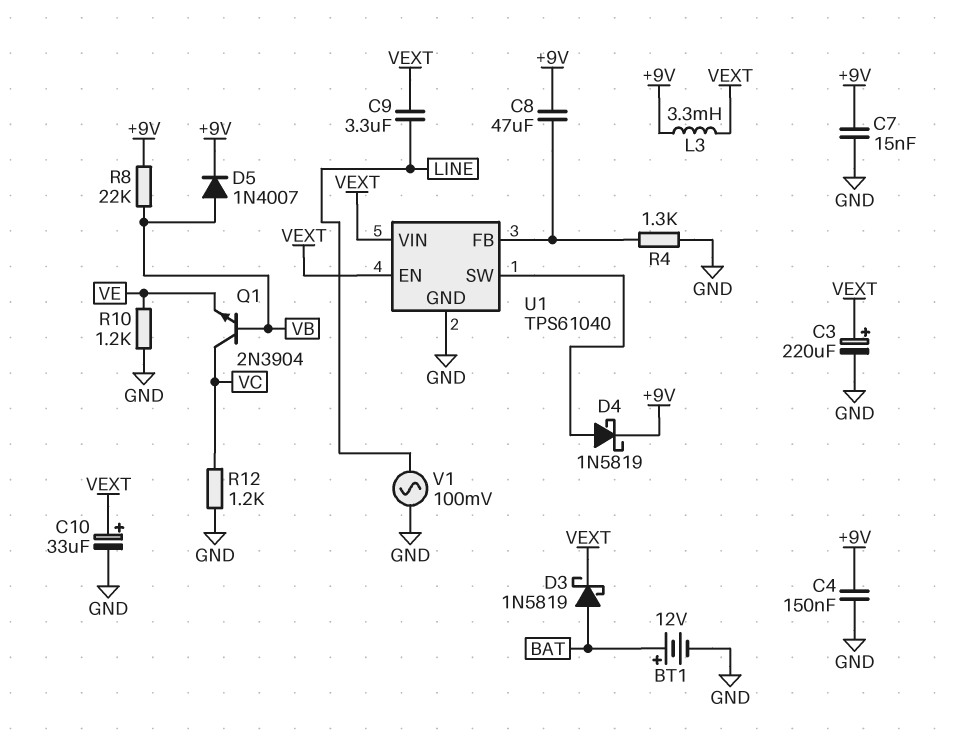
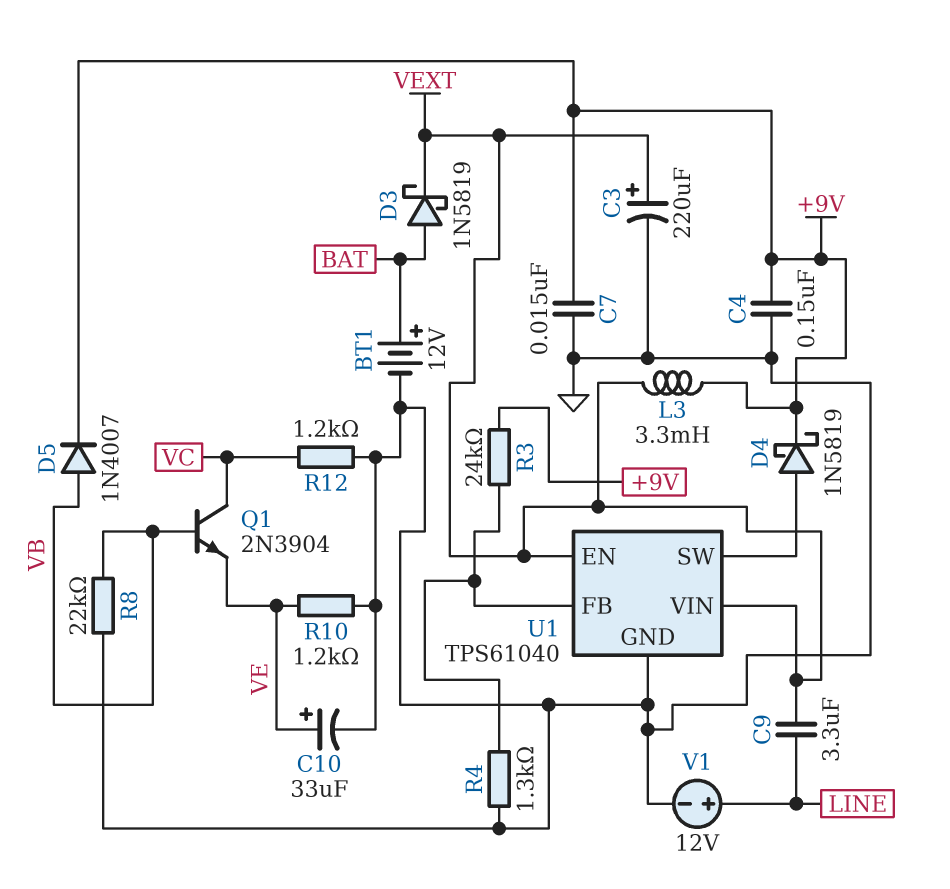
C8: 47uF (+9V, U1/FB) -> none
C10: 33uF (plus VEXT, minus GND) -> 33uF (plus VE, minus GND)
R3: none -> 24k (+9V, U1/FB)
R8: 22k (+9V, VB) -> 22k (GND, VB)
V1: AC 100mV (GND, LINE) -> 12V (plus LINE, minus GND)

